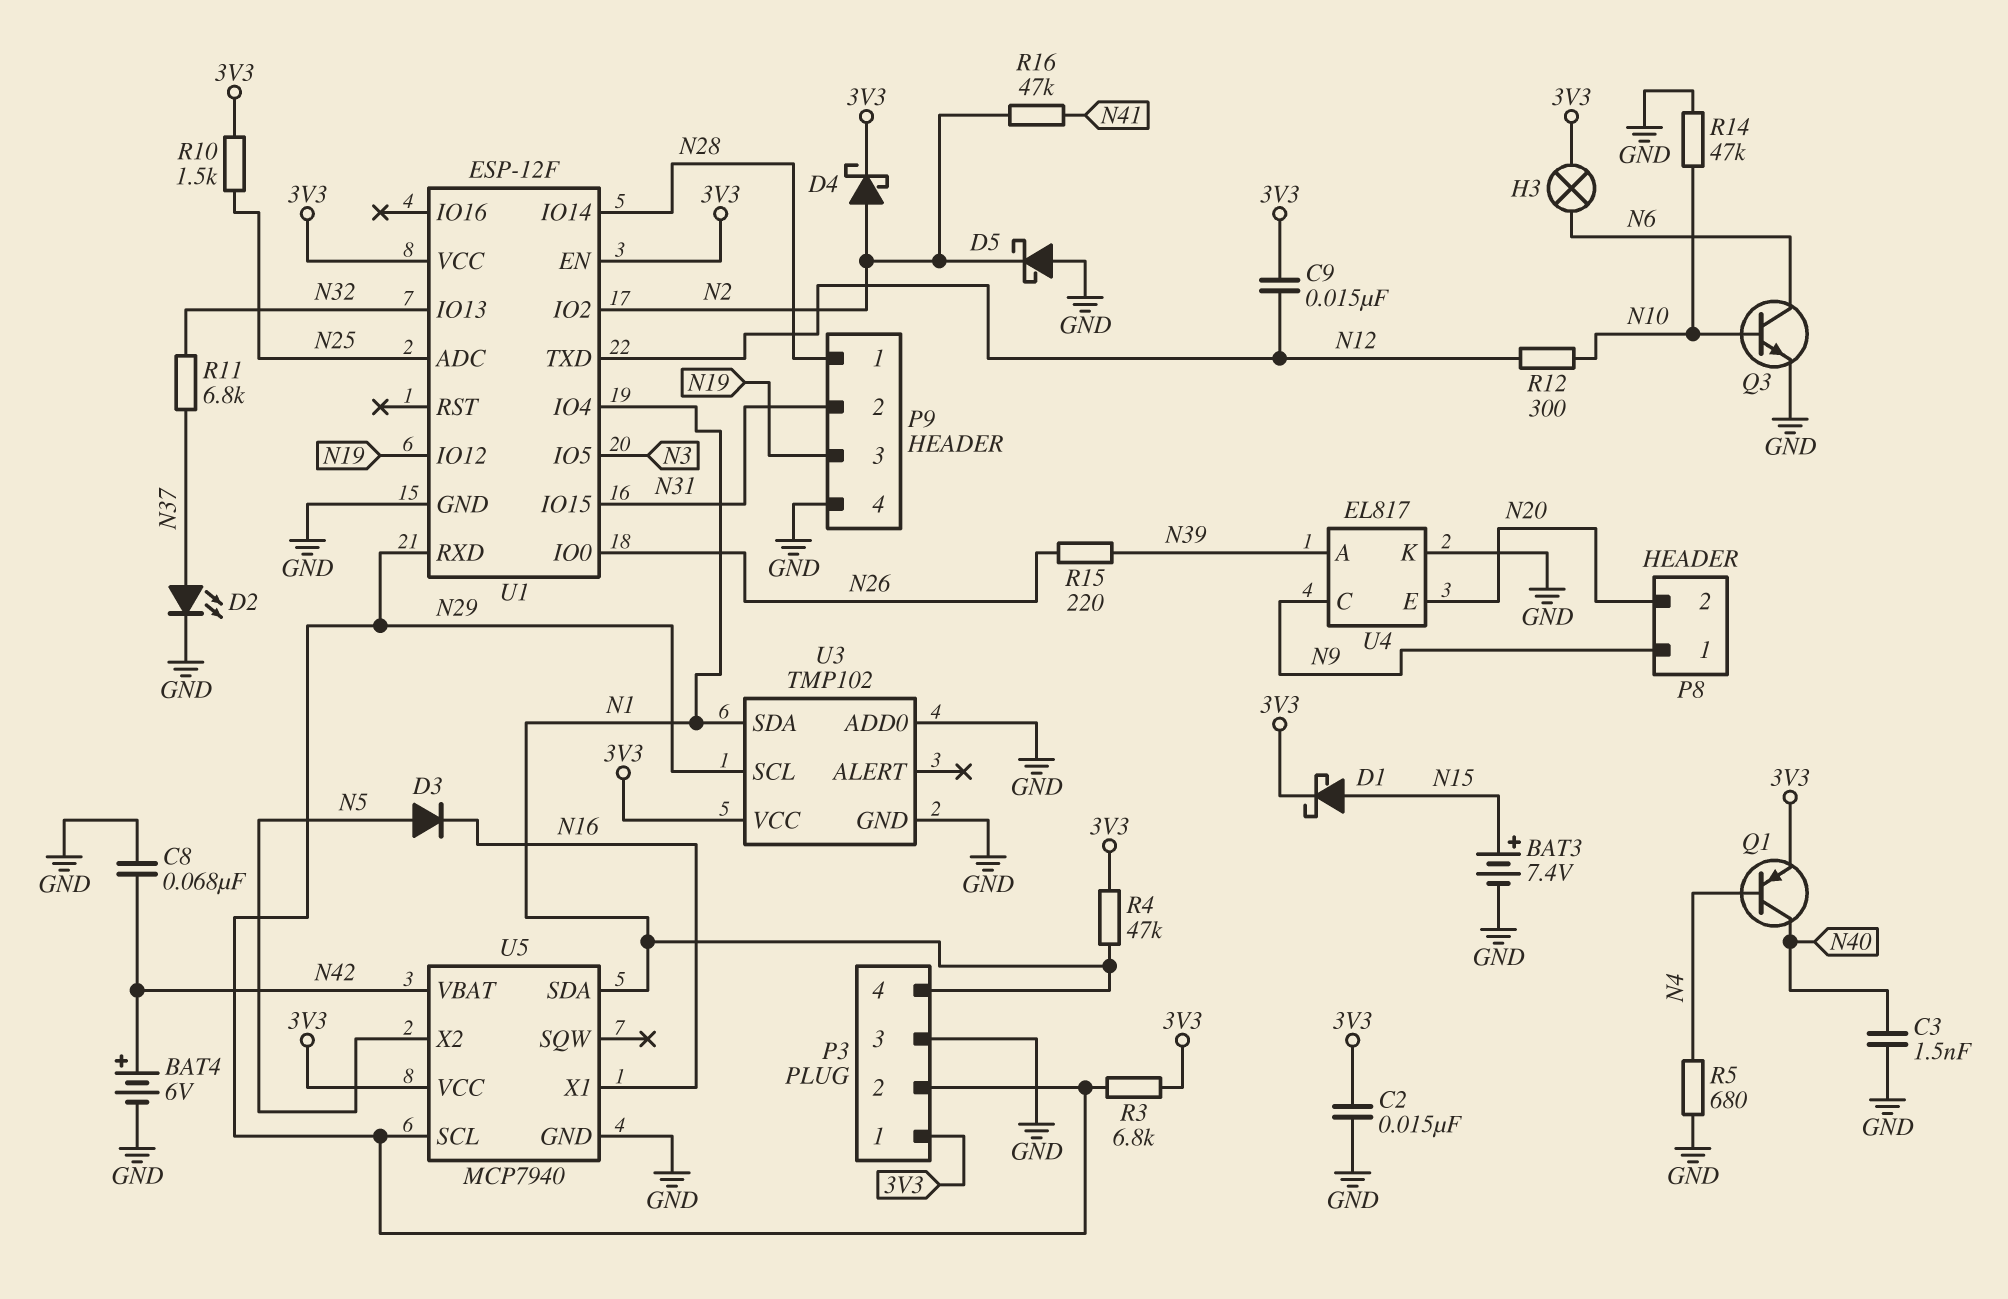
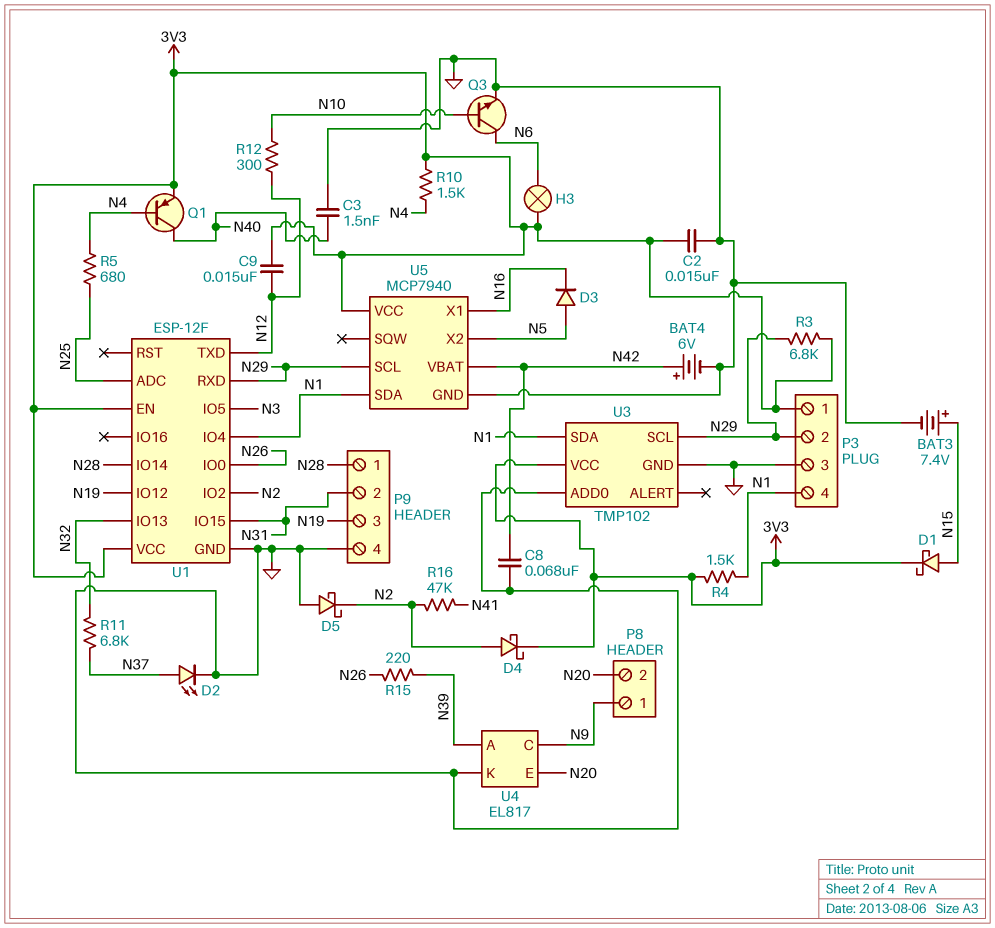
R4: 47k (3V3, N1) -> 1.5k (3V3, N1)
R5: 680 (GND, N4) -> 680 (N4, N25)
R10: 1.5k (3V3, N25) -> 1.5k (3V3, N4)
R14: 47k (GND, N10) -> none

